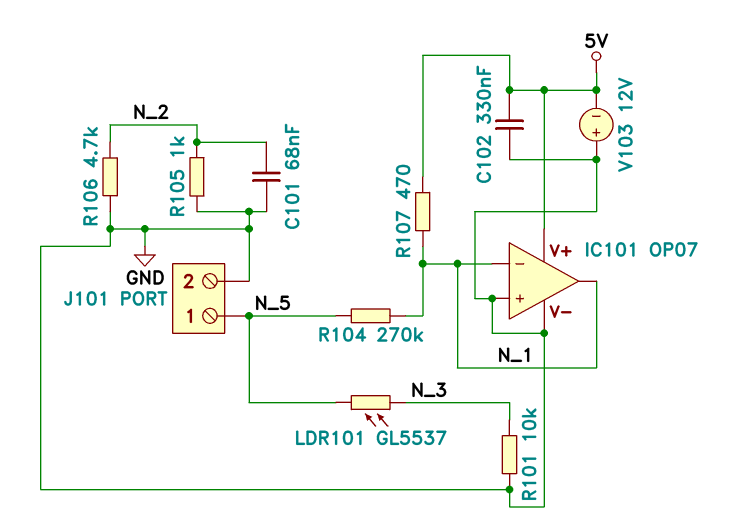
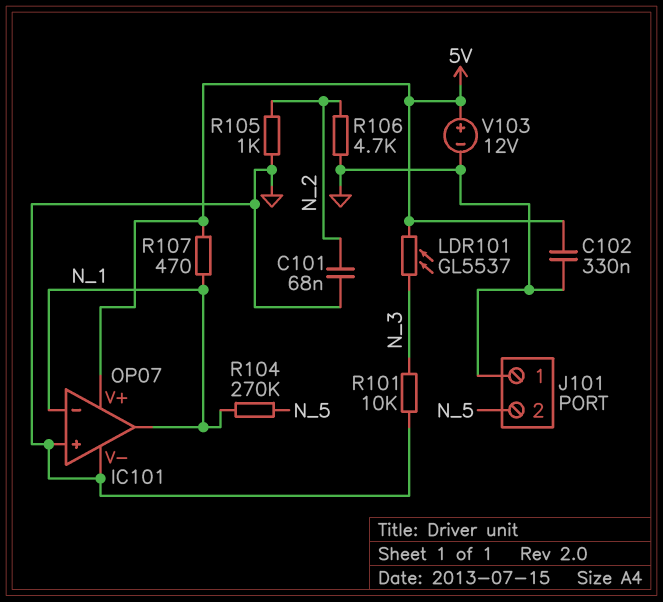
J101 pin 1: N_5 -> GND
J101 pin 2: GND -> N_5
LDR101: GL5537 (N_3, N_5) -> GL5537 (5V, N_3)
V103: 12V (plus GND, minus 5V) -> 12V (plus 5V, minus GND)

